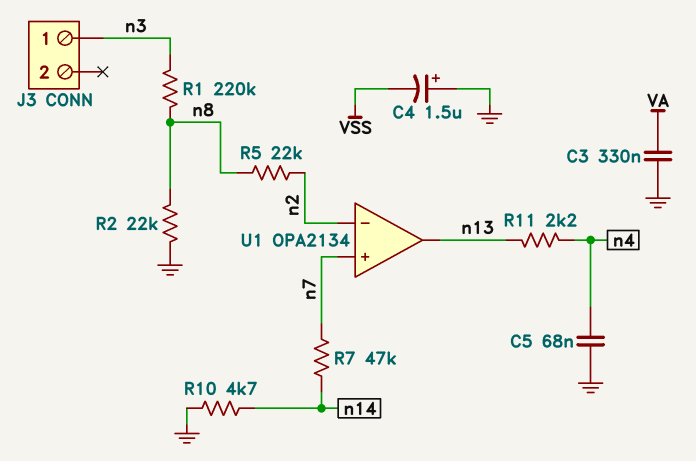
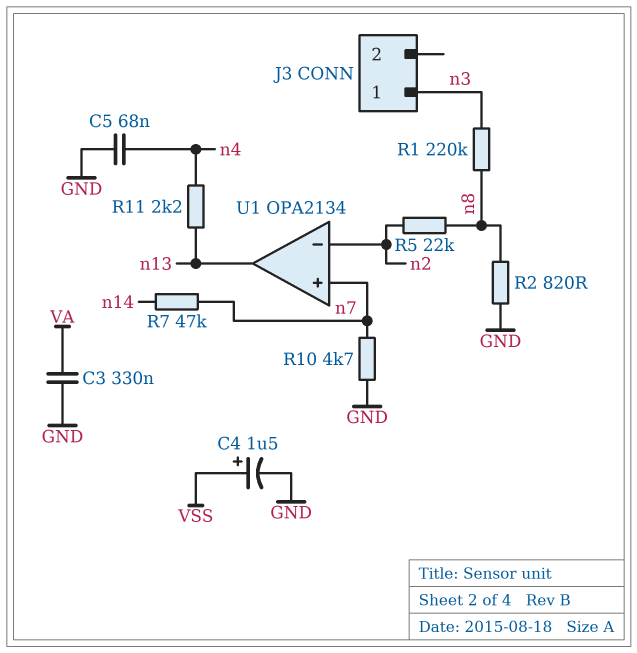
C4: 1.5uF (plus GND, minus VSS) -> 1.5uF (plus VSS, minus GND)
R2: 22k (GND, n8) -> 820 (GND, n8)
R10: 4.7k (GND, n14) -> 4.7k (GND, n7)

